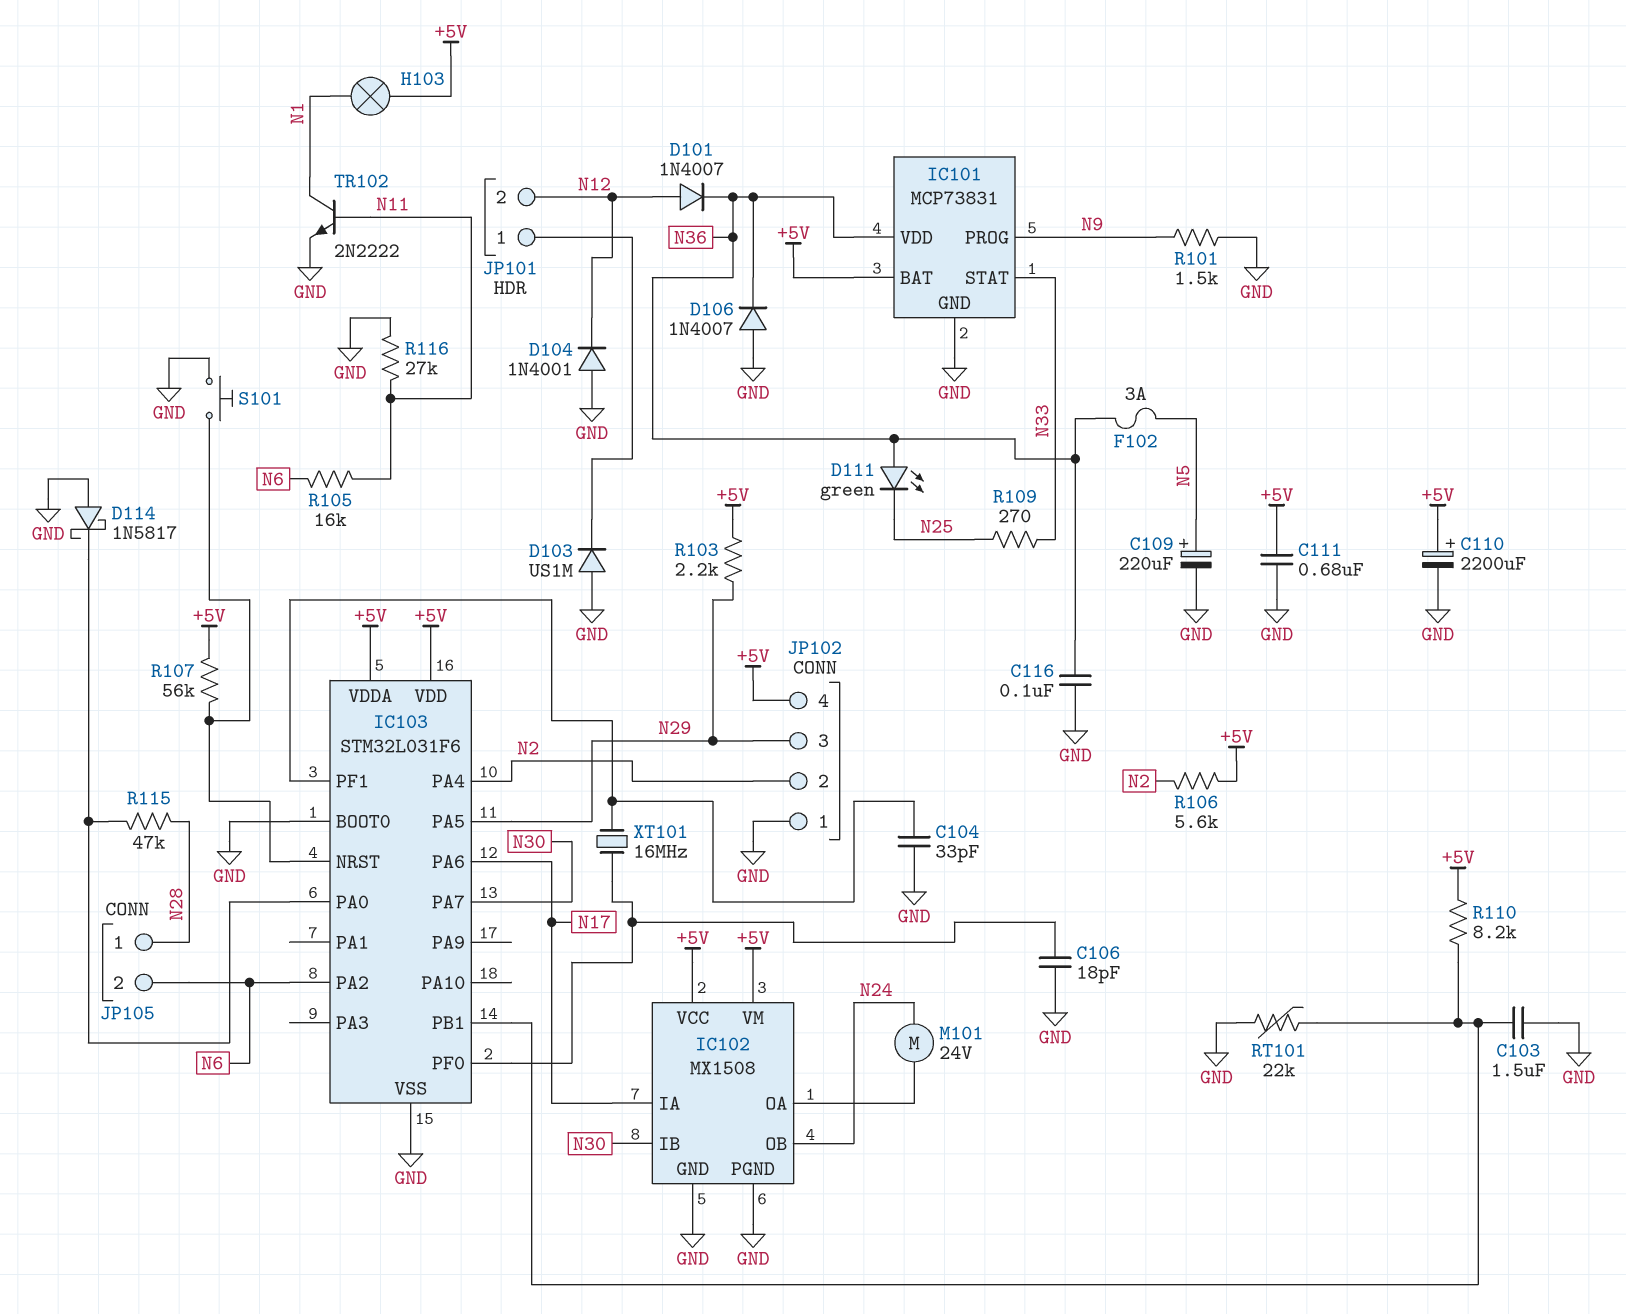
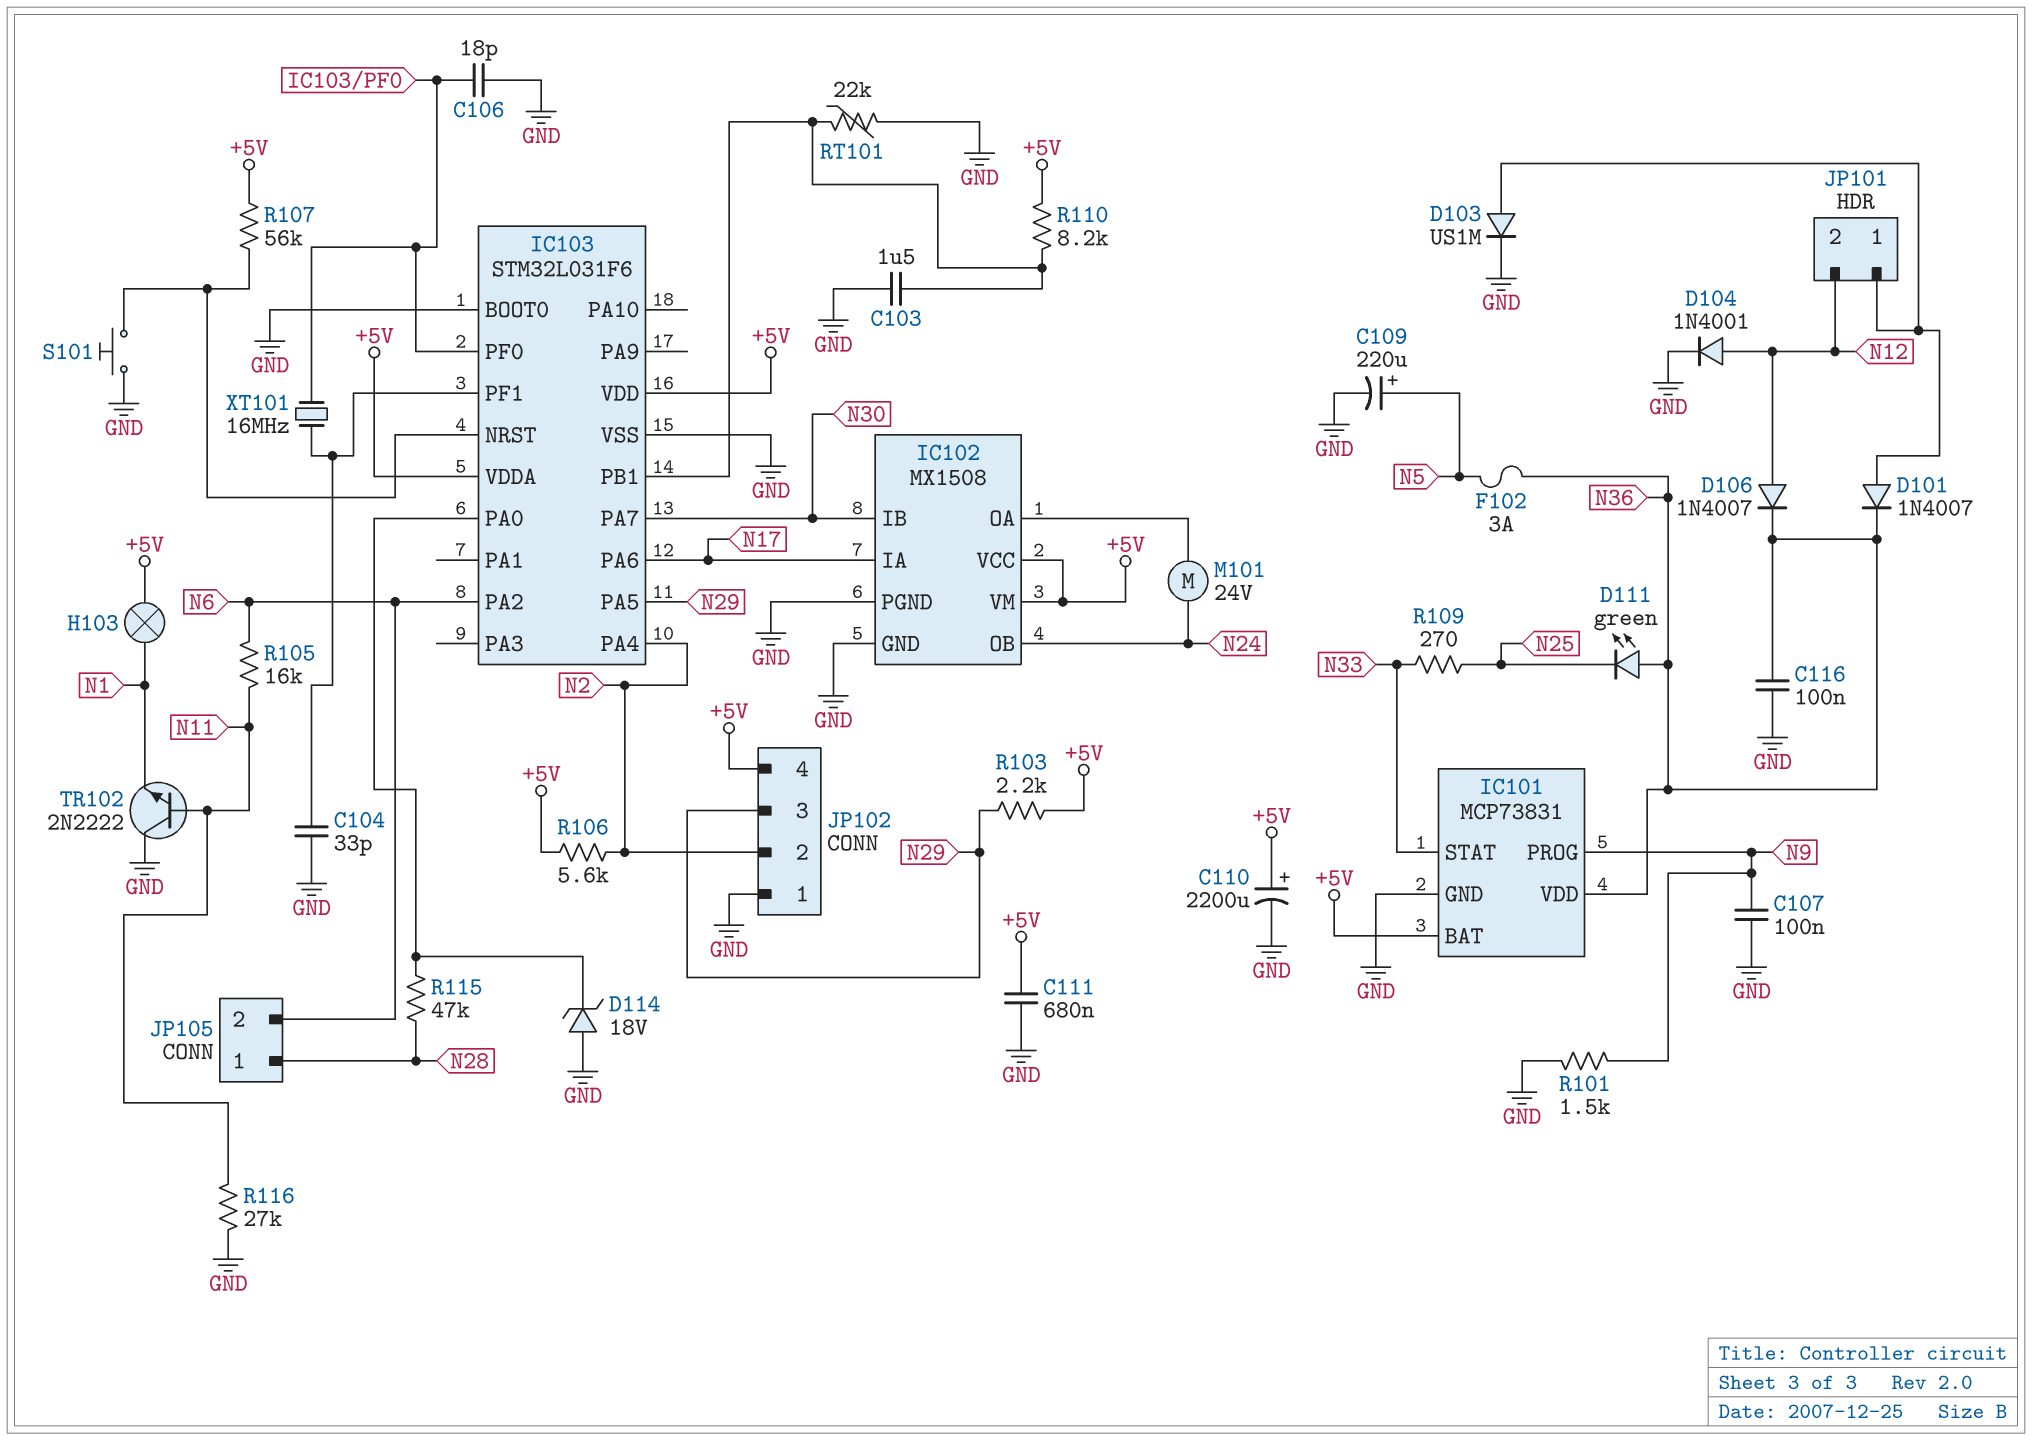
C107: none -> 100nF (GND, N9)
D101: diode 1N4007 (A N12, K N36) -> diode 1N4007 (A JP101/1, K N36)
D103: diode US1M (A GND, K JP101/1) -> diode US1M (A JP101/1, K GND)
D104: diode 1N4001 (A GND, K N12) -> diode 1N4001 (A N12, K GND)
D106: diode 1N4007 (A GND, K N36) -> diode 1N4007 (A N12, K N36)
D114: schottky 1N5817 (A GND, K IC103/PA0) -> zener 18V (A GND, K IC103/PA0)
TR102: NPN 2N2222 (B N11, C N1, E GND) -> NPN 2N2222 (B N11, C GND, E N1)

